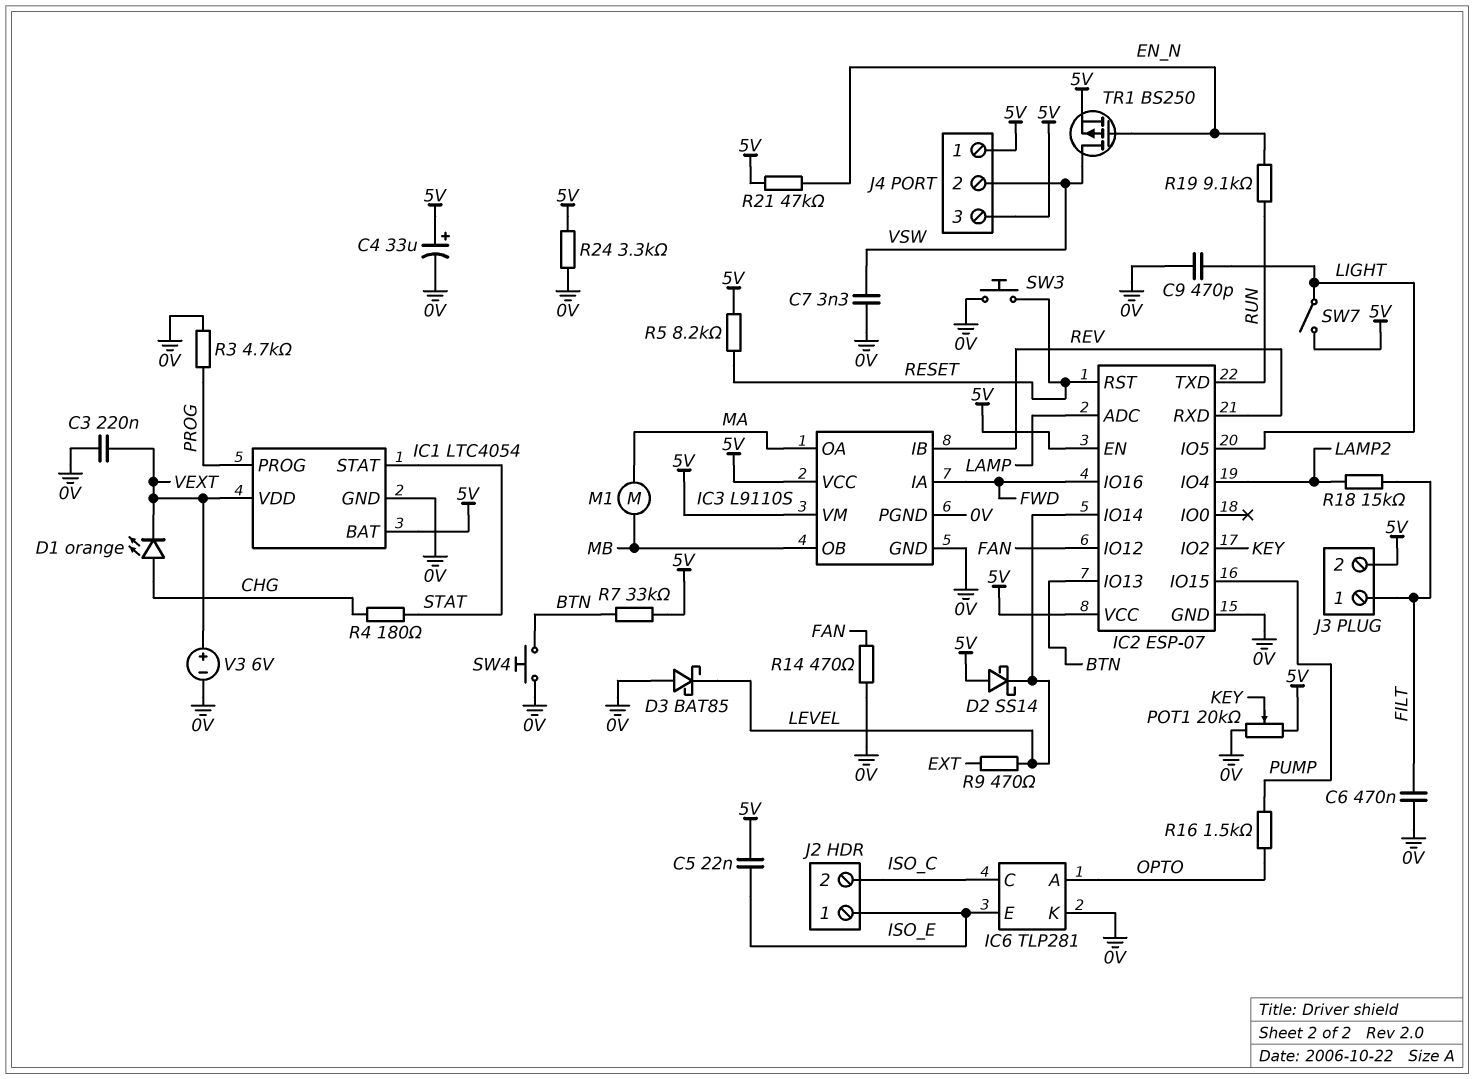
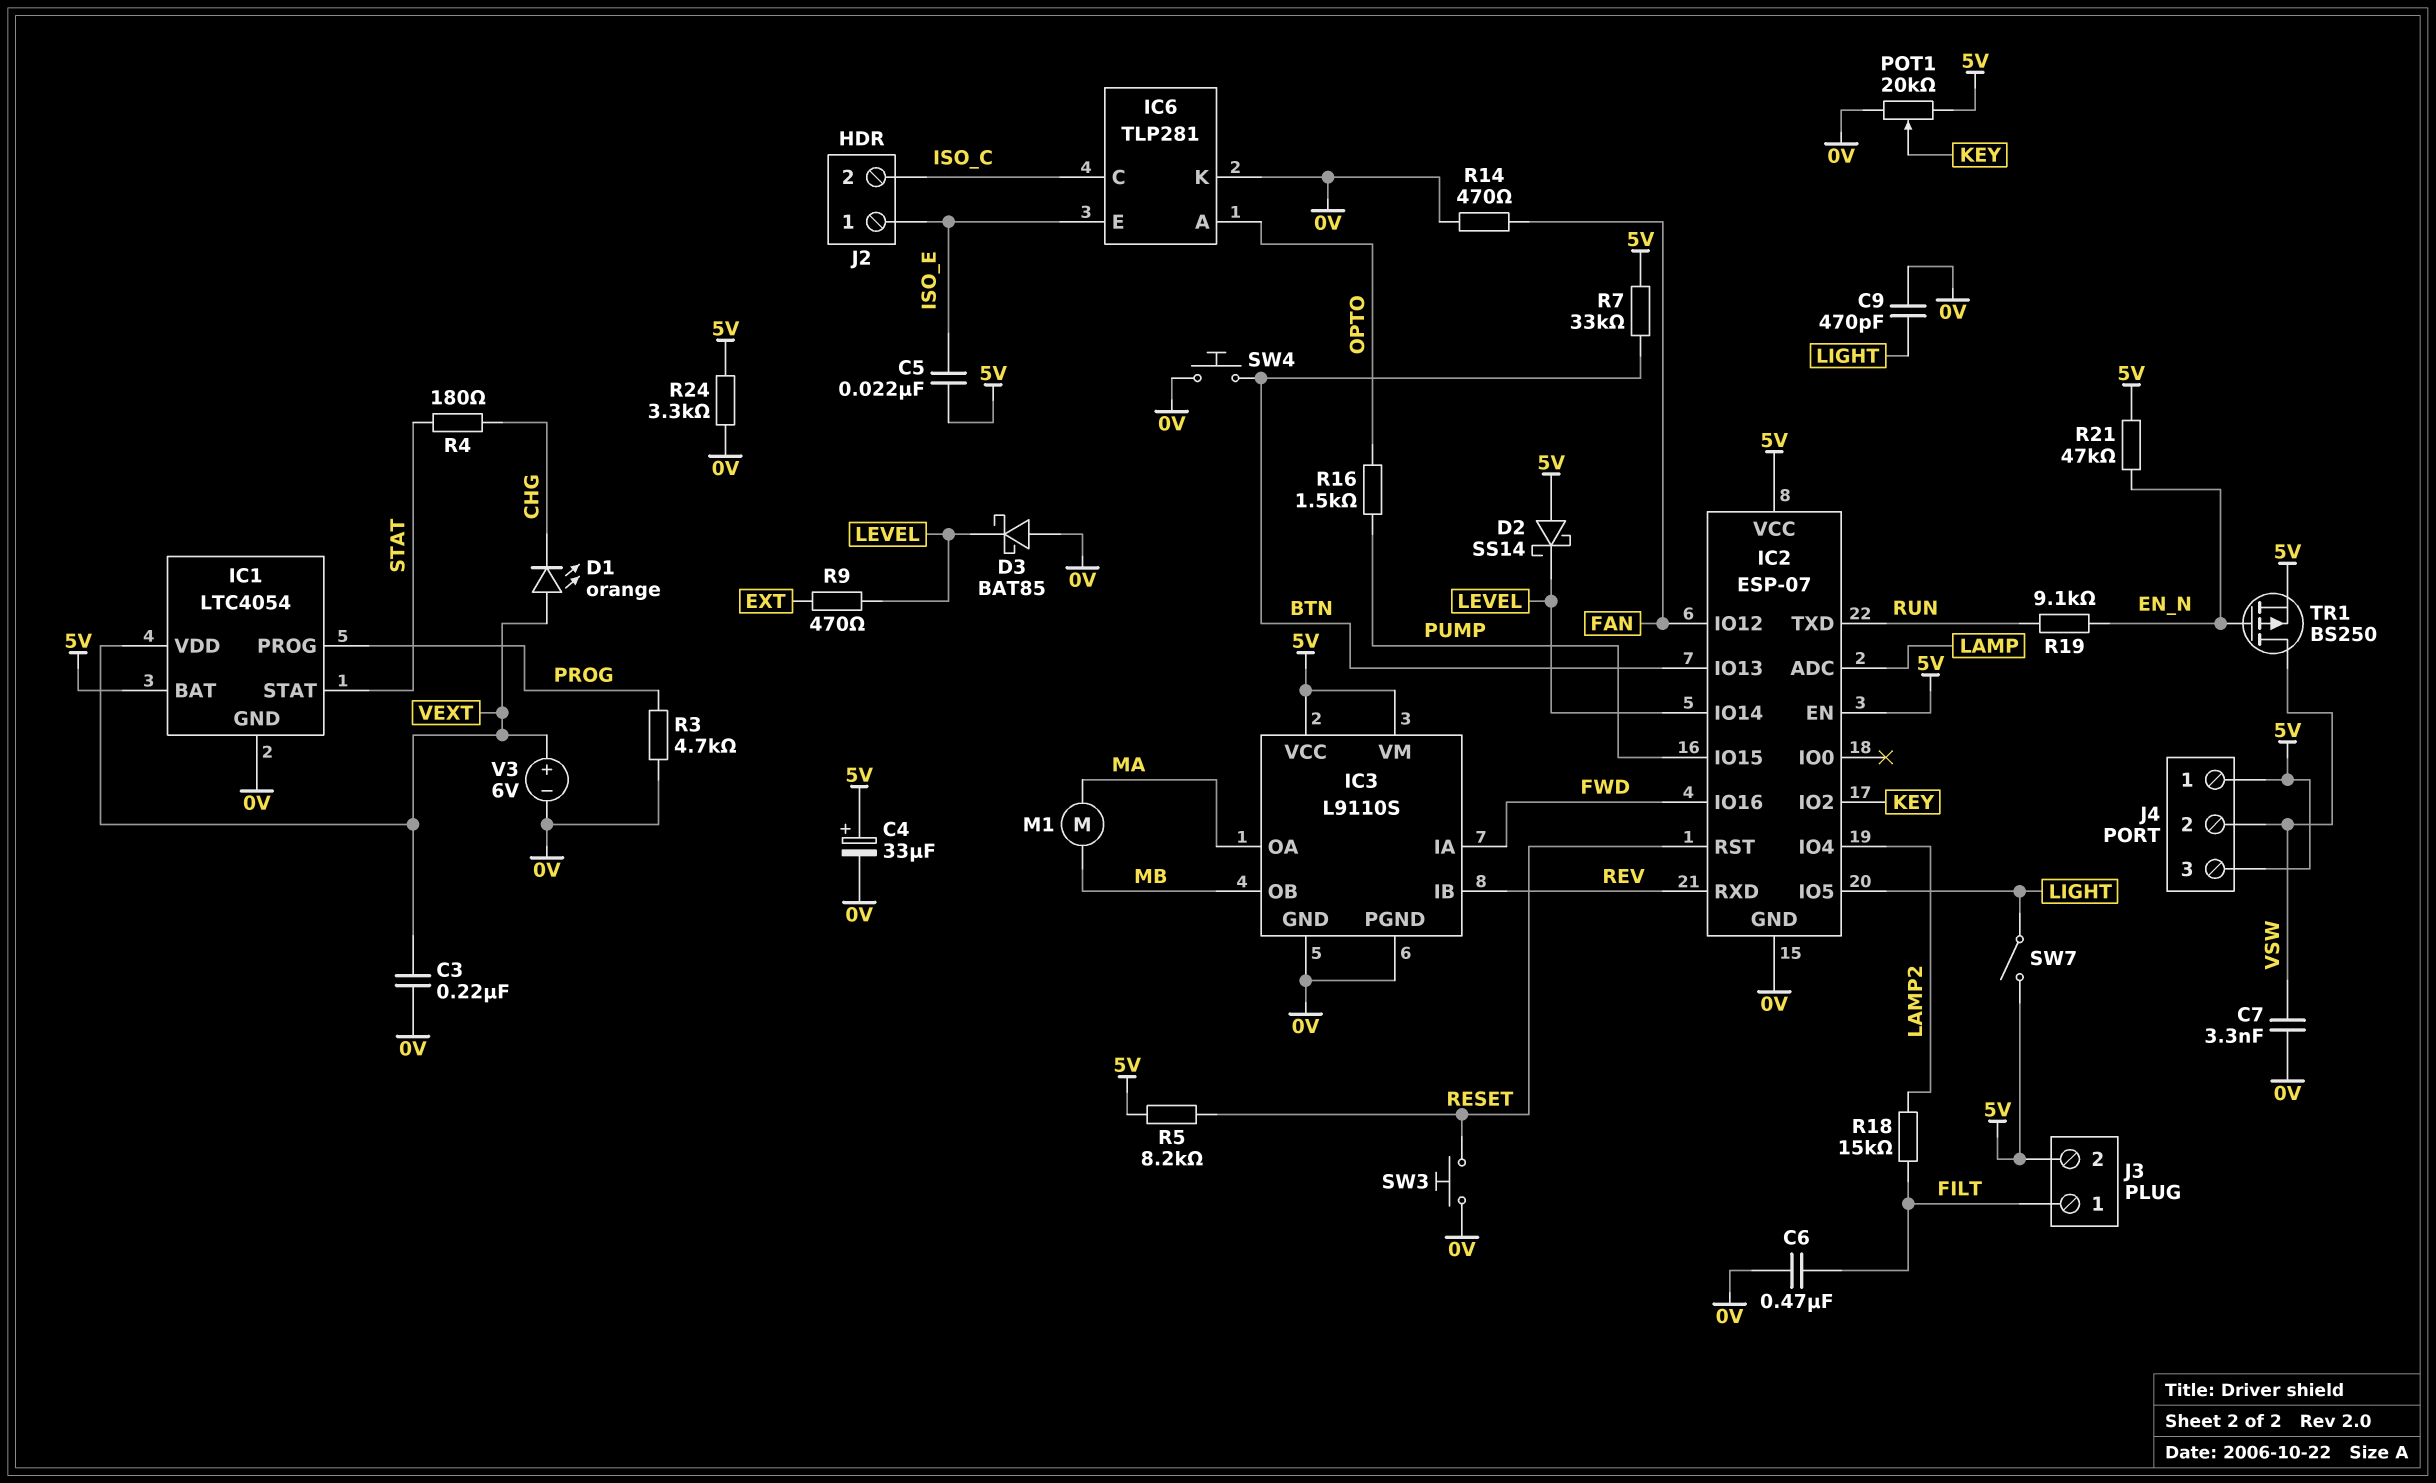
D1: LED orange (A CHG, K VEXT) -> LED orange (A VEXT, K CHG)

